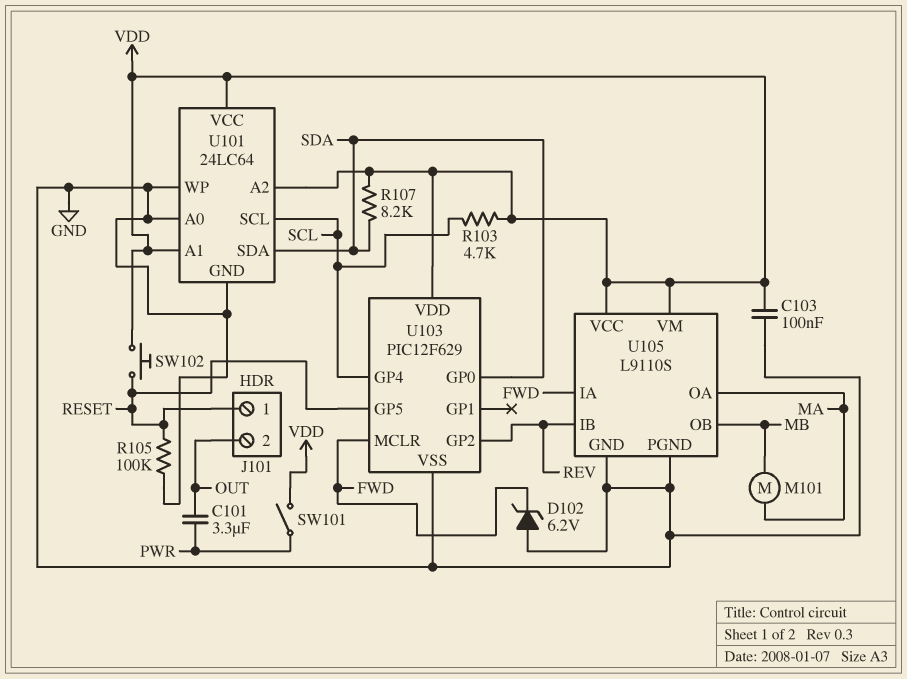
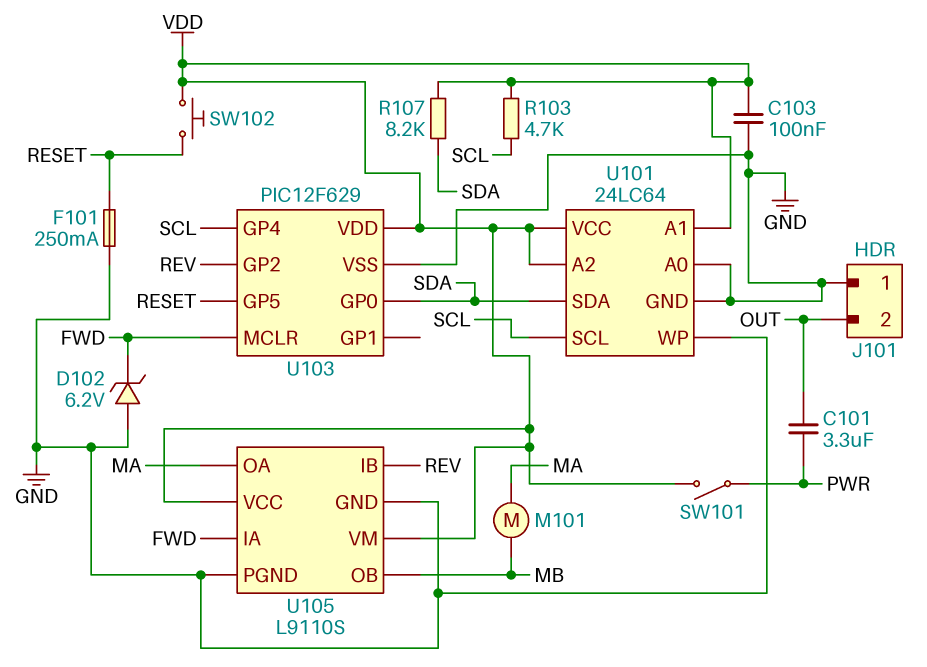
F101: none -> 250mA (GND, RESET)
J101 pin 1: RESET -> GND
R105: 100k (GND, RESET) -> none

